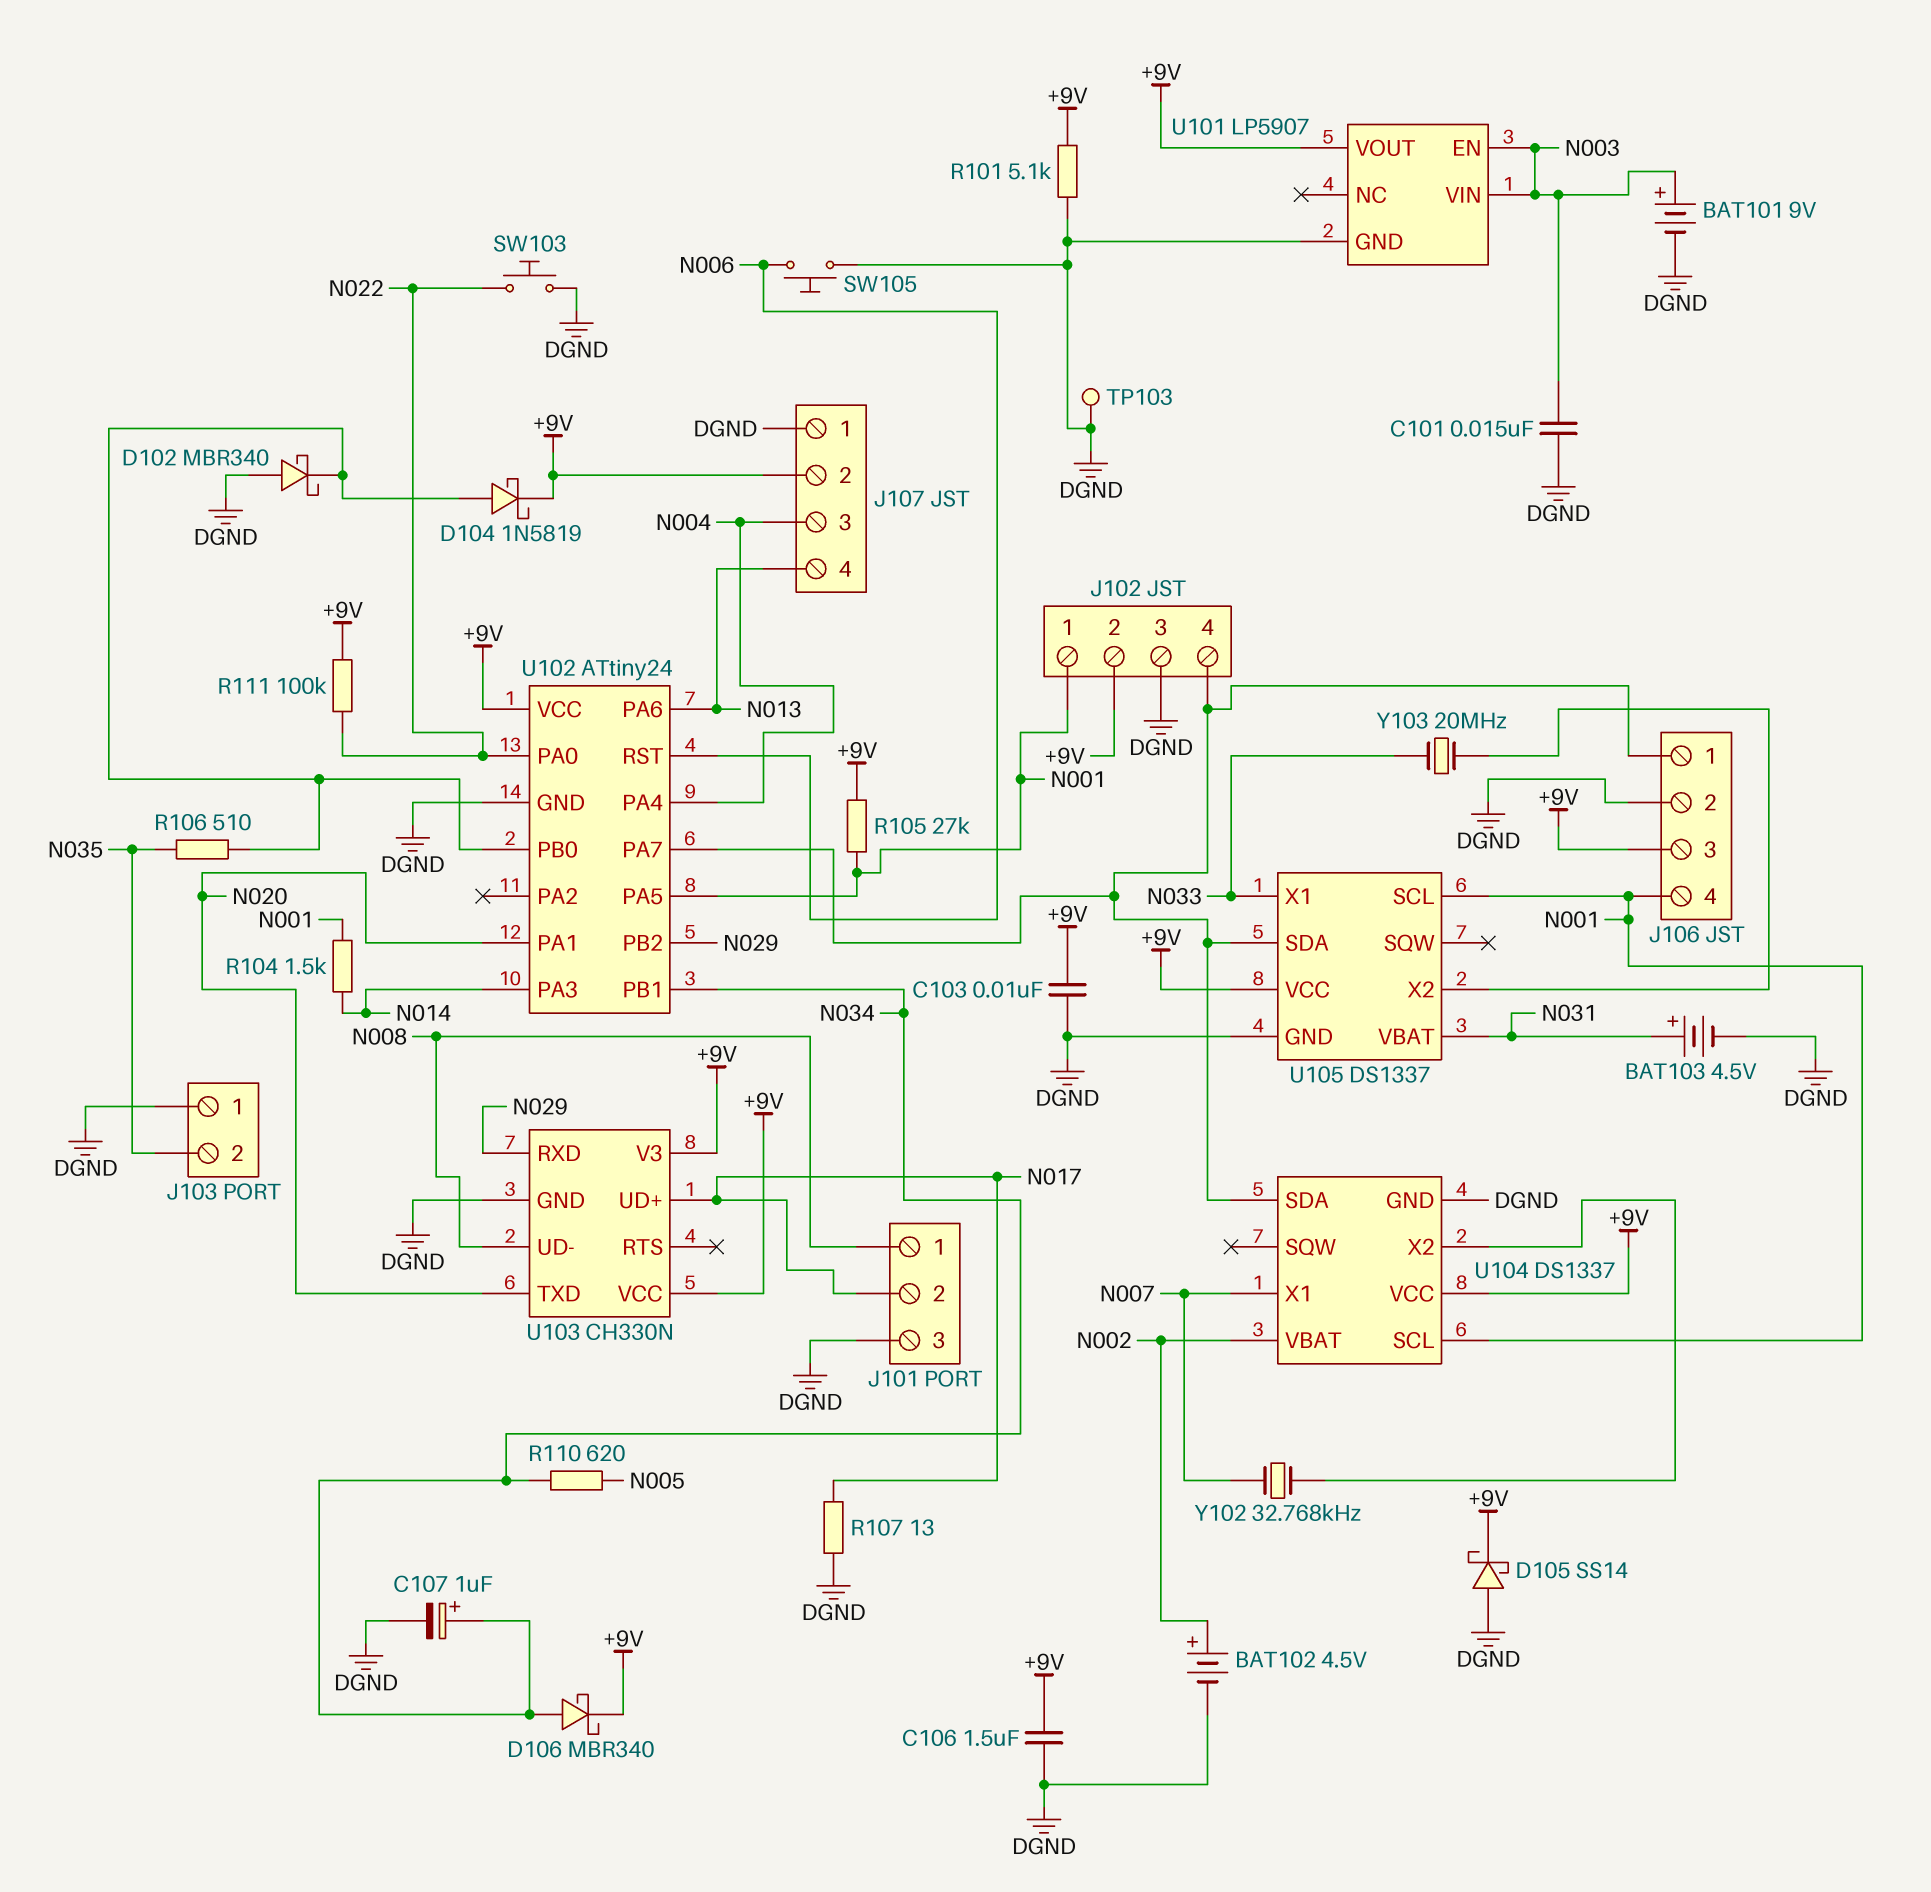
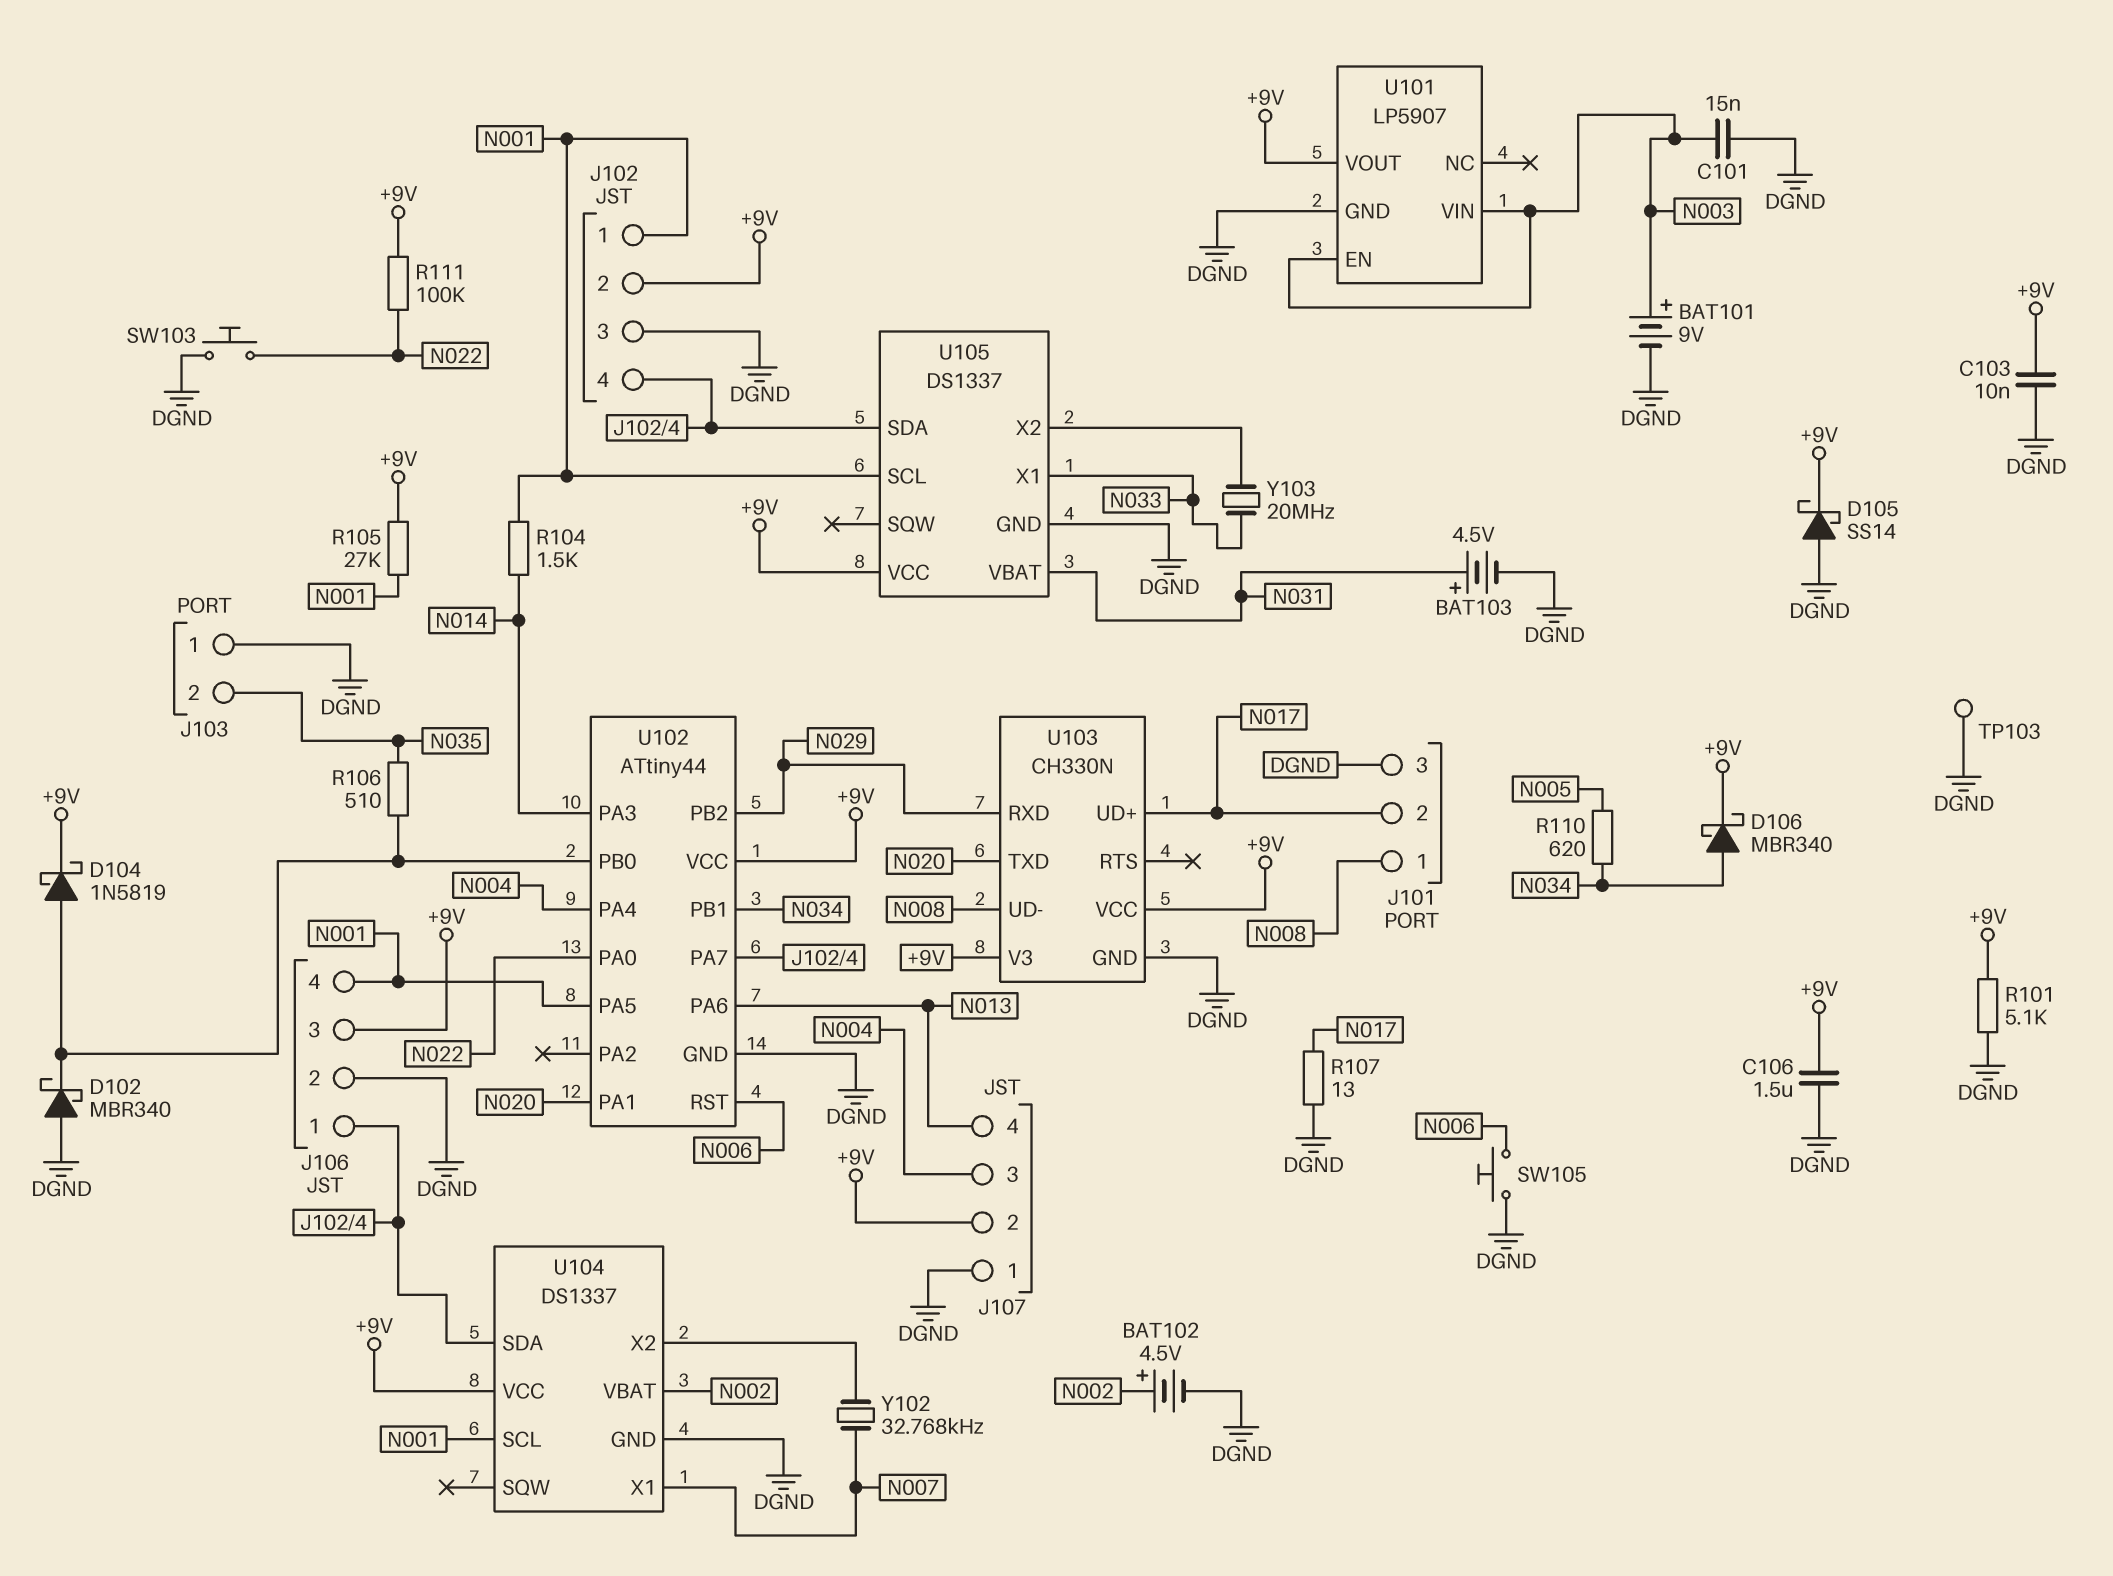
C107: 1uF (plus N034, minus DGND) -> none
U102: ATtiny24 -> ATtiny44

